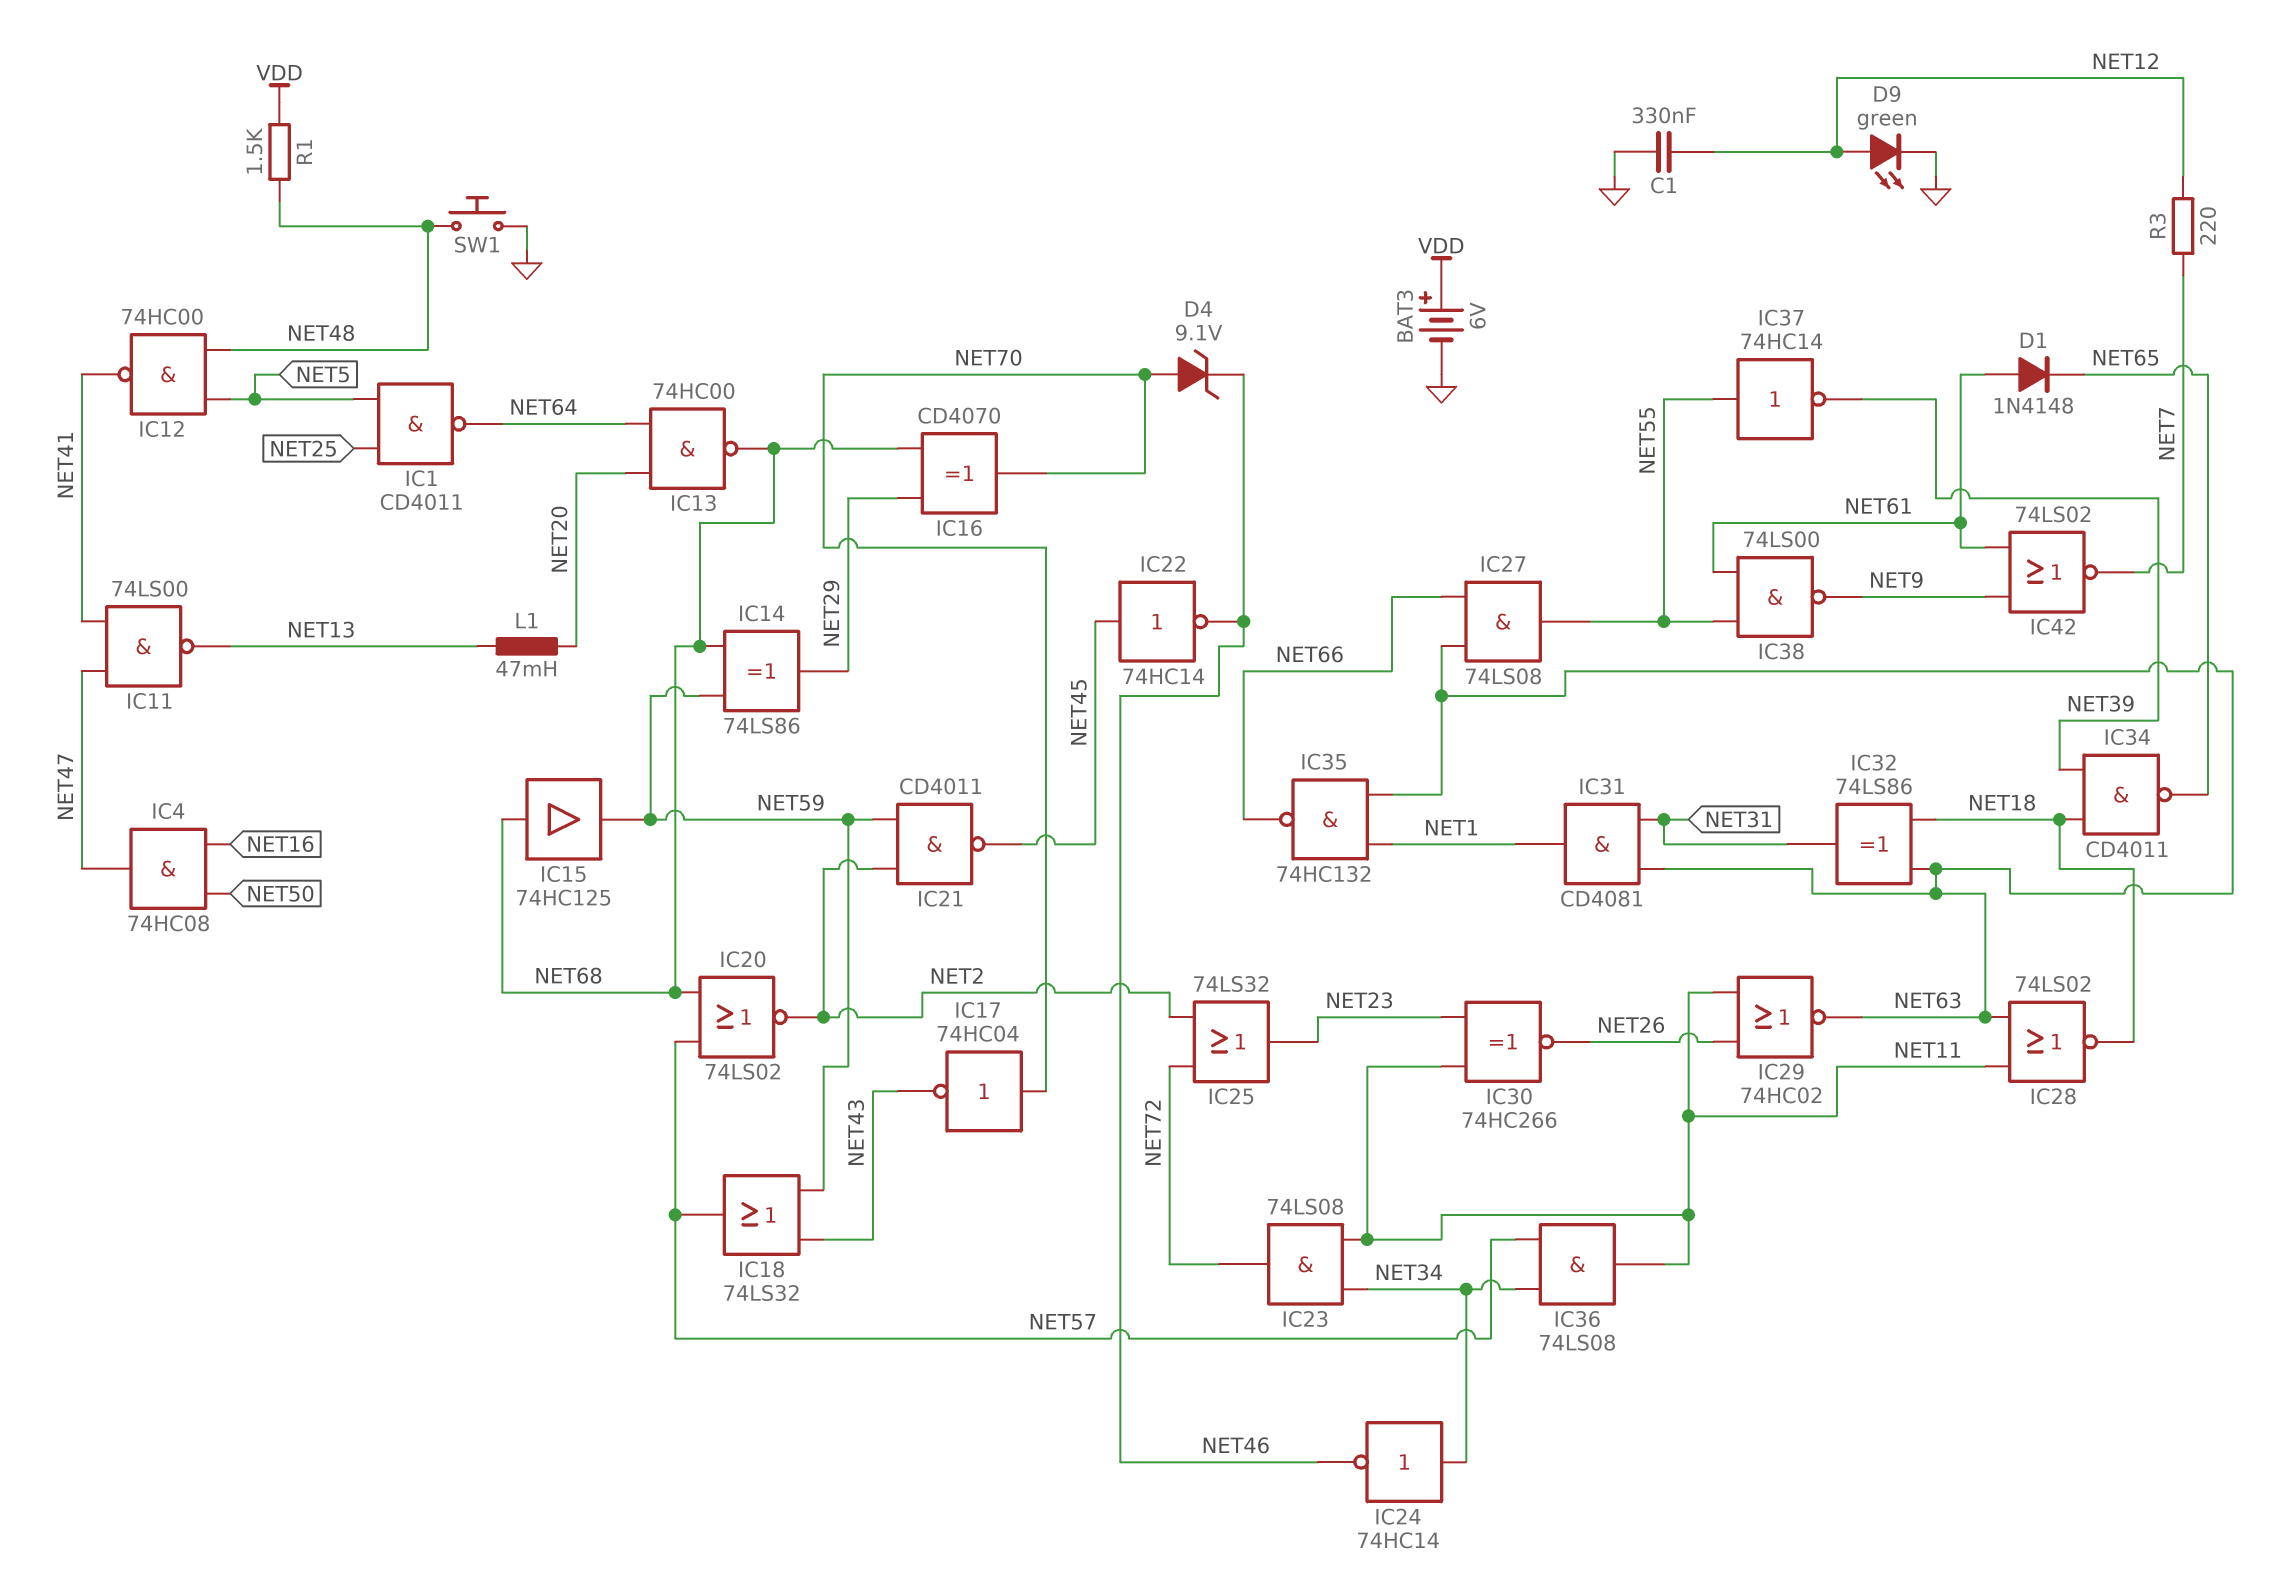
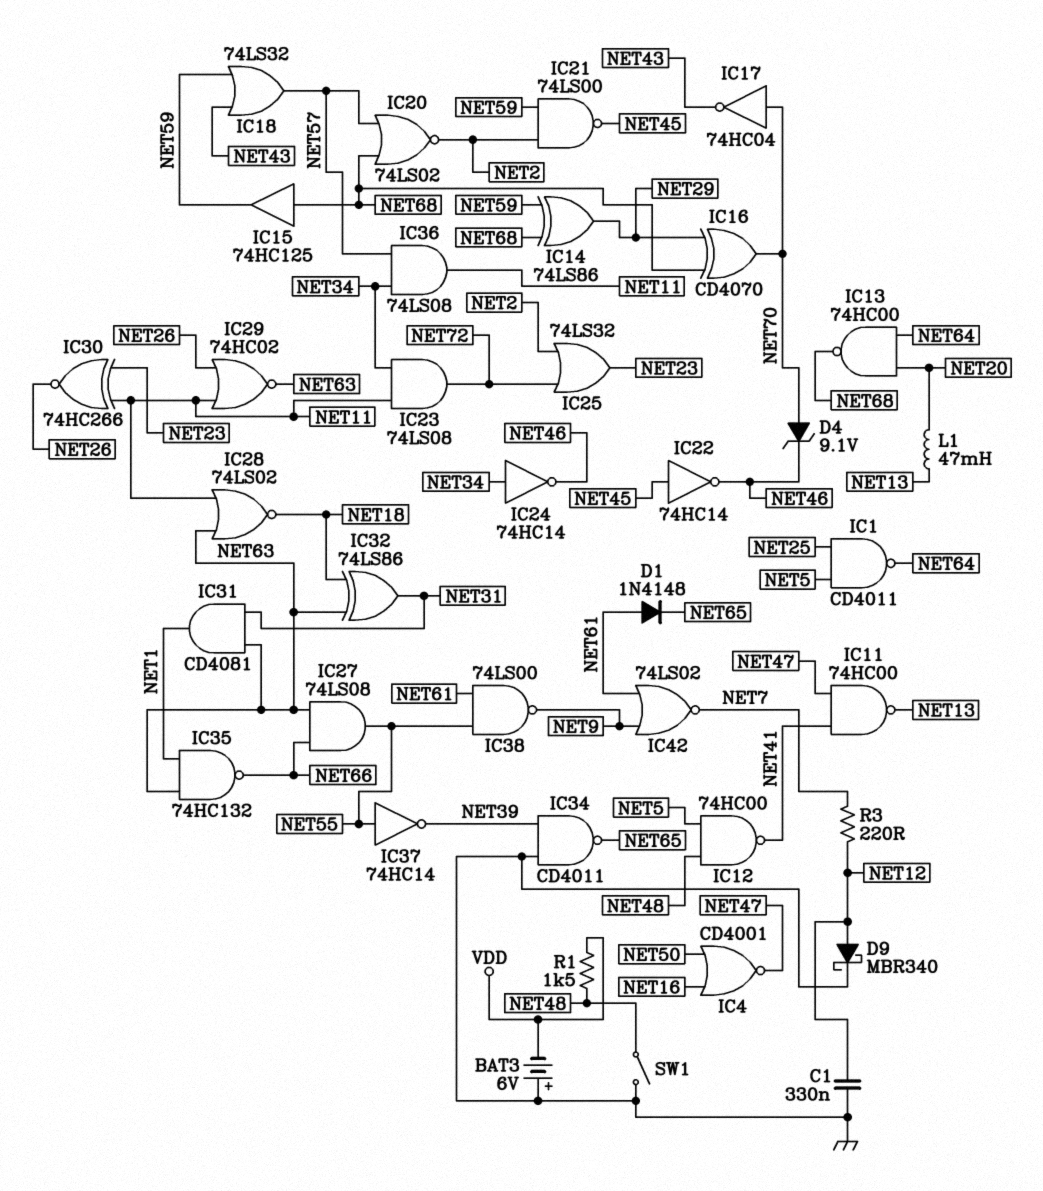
BAT3: 6V (plus VDD, minus GND) -> 6V (plus GND, minus VDD)
D9: LED green (A NET12, K GND) -> schottky MBR340 (A NET12, K GND)
IC4: AND 74HC08 (in NET16, in NET50, out NET47) -> NOR CD4001 (in NET16, in NET50, out NET47)
IC11: NAND 74LS00 (in NET41, in NET47, out NET13) -> NAND 74HC00 (in NET41, in NET47, out NET13)
IC21: NAND CD4011 (in NET2, in NET59, out NET45) -> NAND 74LS00 (in NET2, in NET59, out NET45)
IC34: NAND CD4011 (in NET18, in NET39, out NET65) -> NAND CD4011 (in GND, in NET39, out NET65)
SW1: button (GND, NET48) -> switch (GND, NET48)

